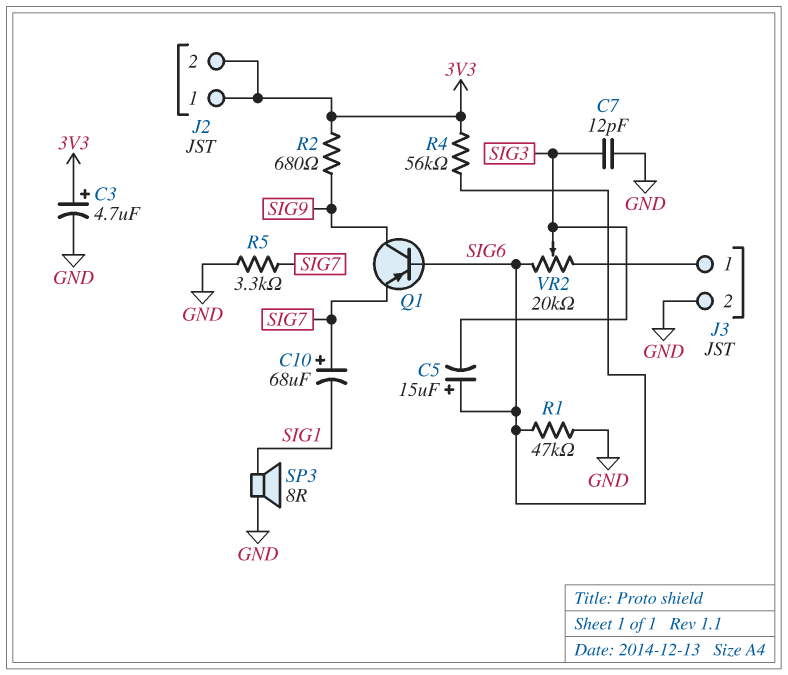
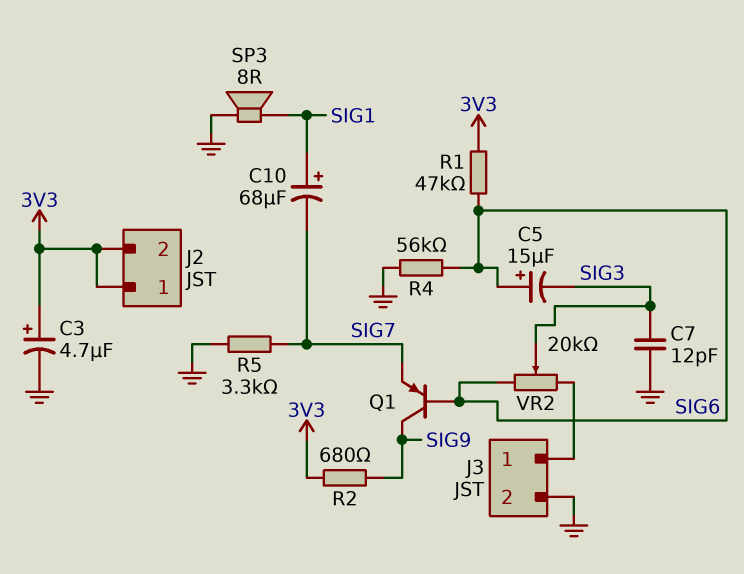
C10: 68uF (plus SIG7, minus SIG1) -> 68uF (plus SIG1, minus SIG7)
R1: 47k (GND, SIG6) -> 47k (3V3, SIG6)
R4: 56k (3V3, SIG6) -> 56k (GND, SIG6)

